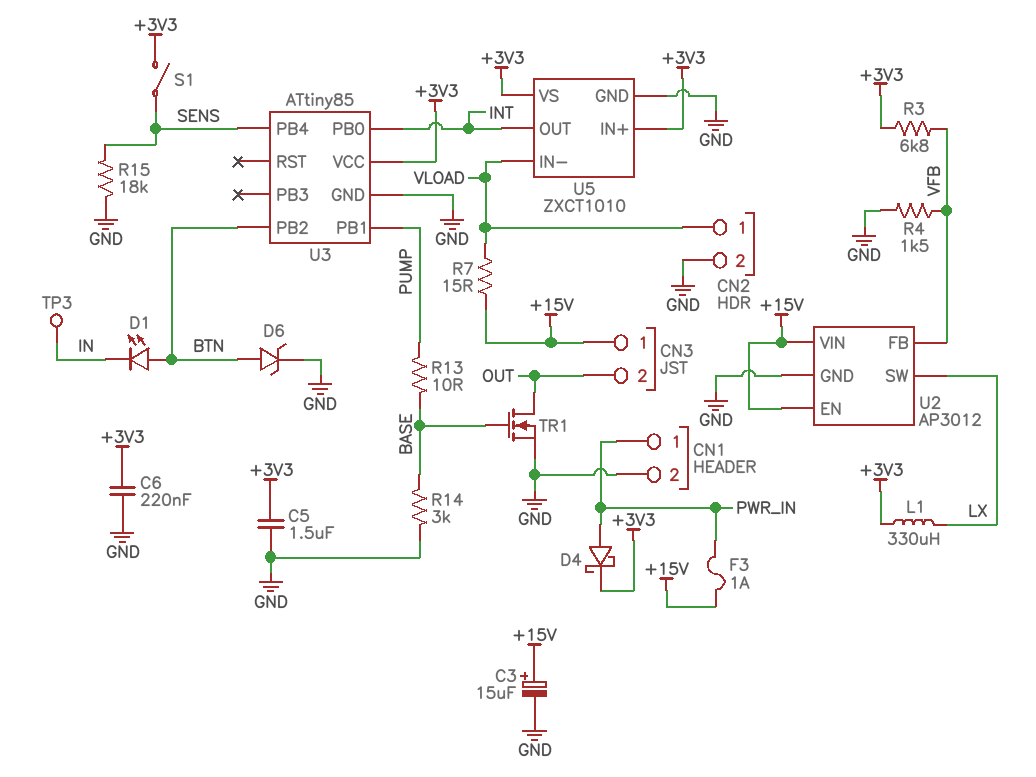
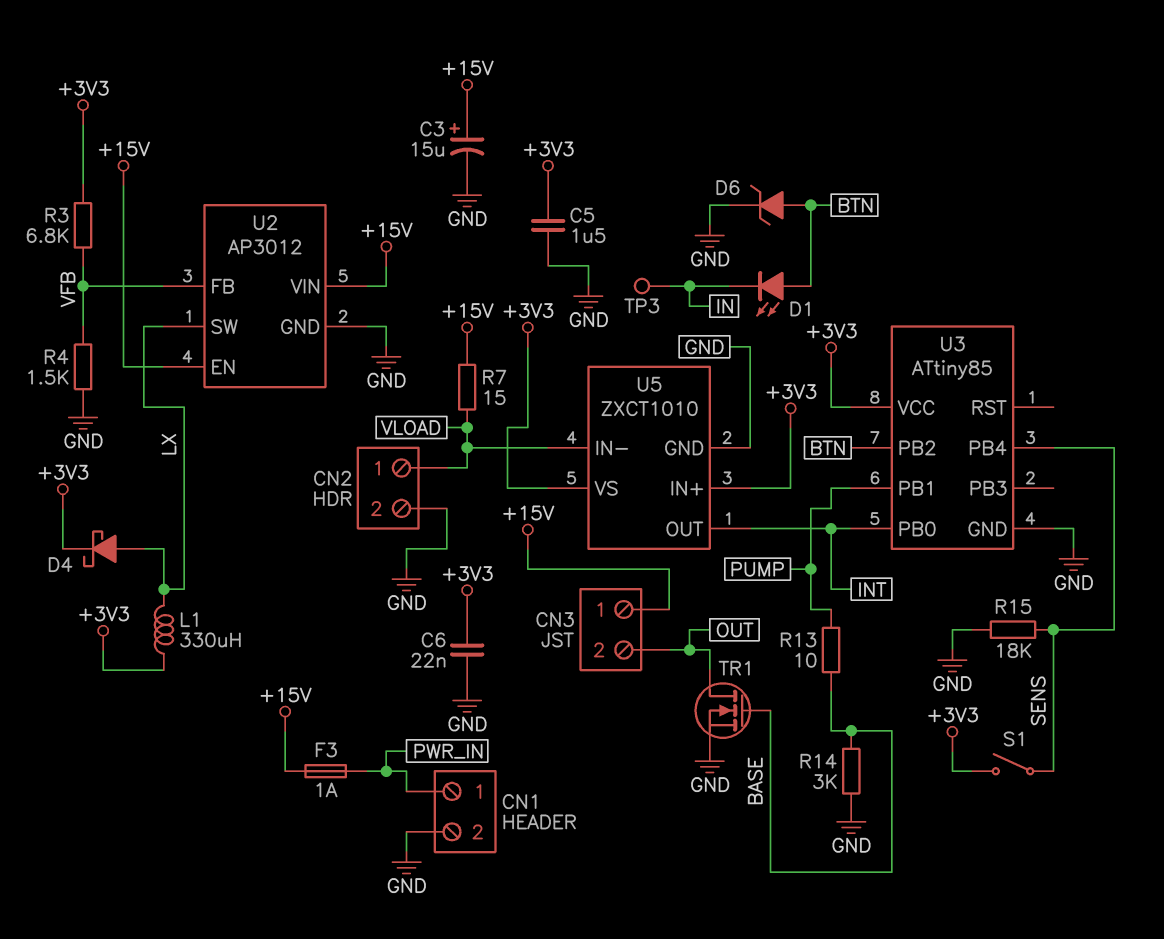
C6: 220nF (+3V3, GND) -> 22nF (+3V3, GND)
D4: schottky (A PWR_IN, K +3V3) -> schottky (A LX, K +3V3)

